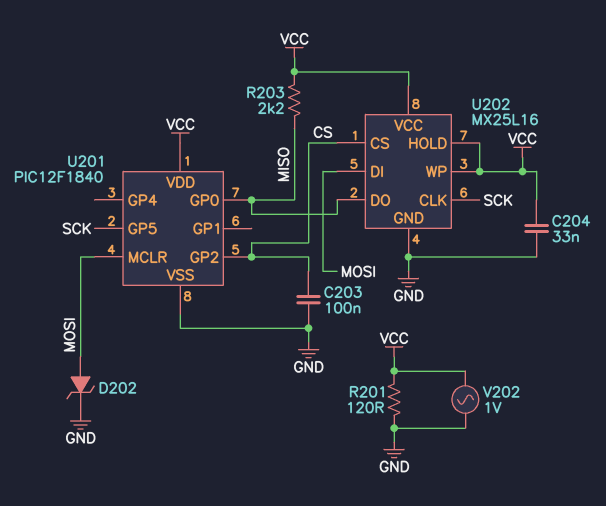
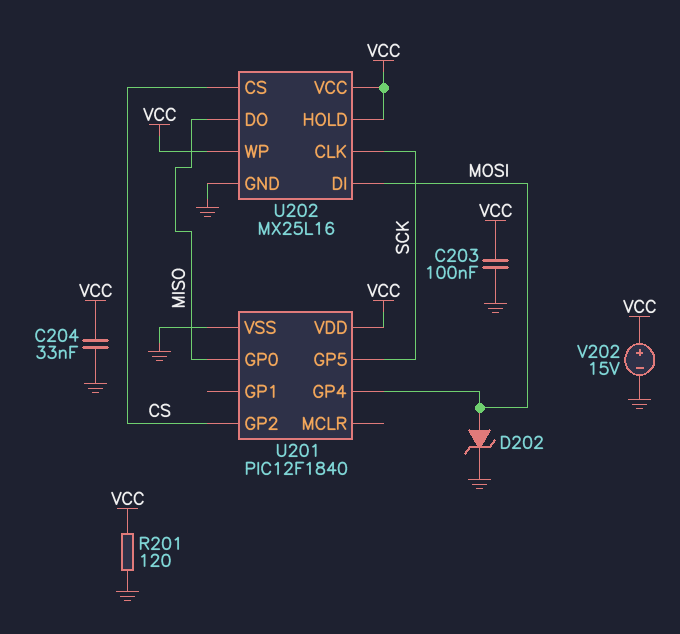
C203: 100nF (CS, GND) -> 100nF (GND, VCC)
R203: 2.2k (MISO, VCC) -> none
U201 pin GP4: none -> MOSI
U201 pin MCLR: MOSI -> none
V202: AC 1V (GND, VCC) -> 15V (plus VCC, minus GND)

